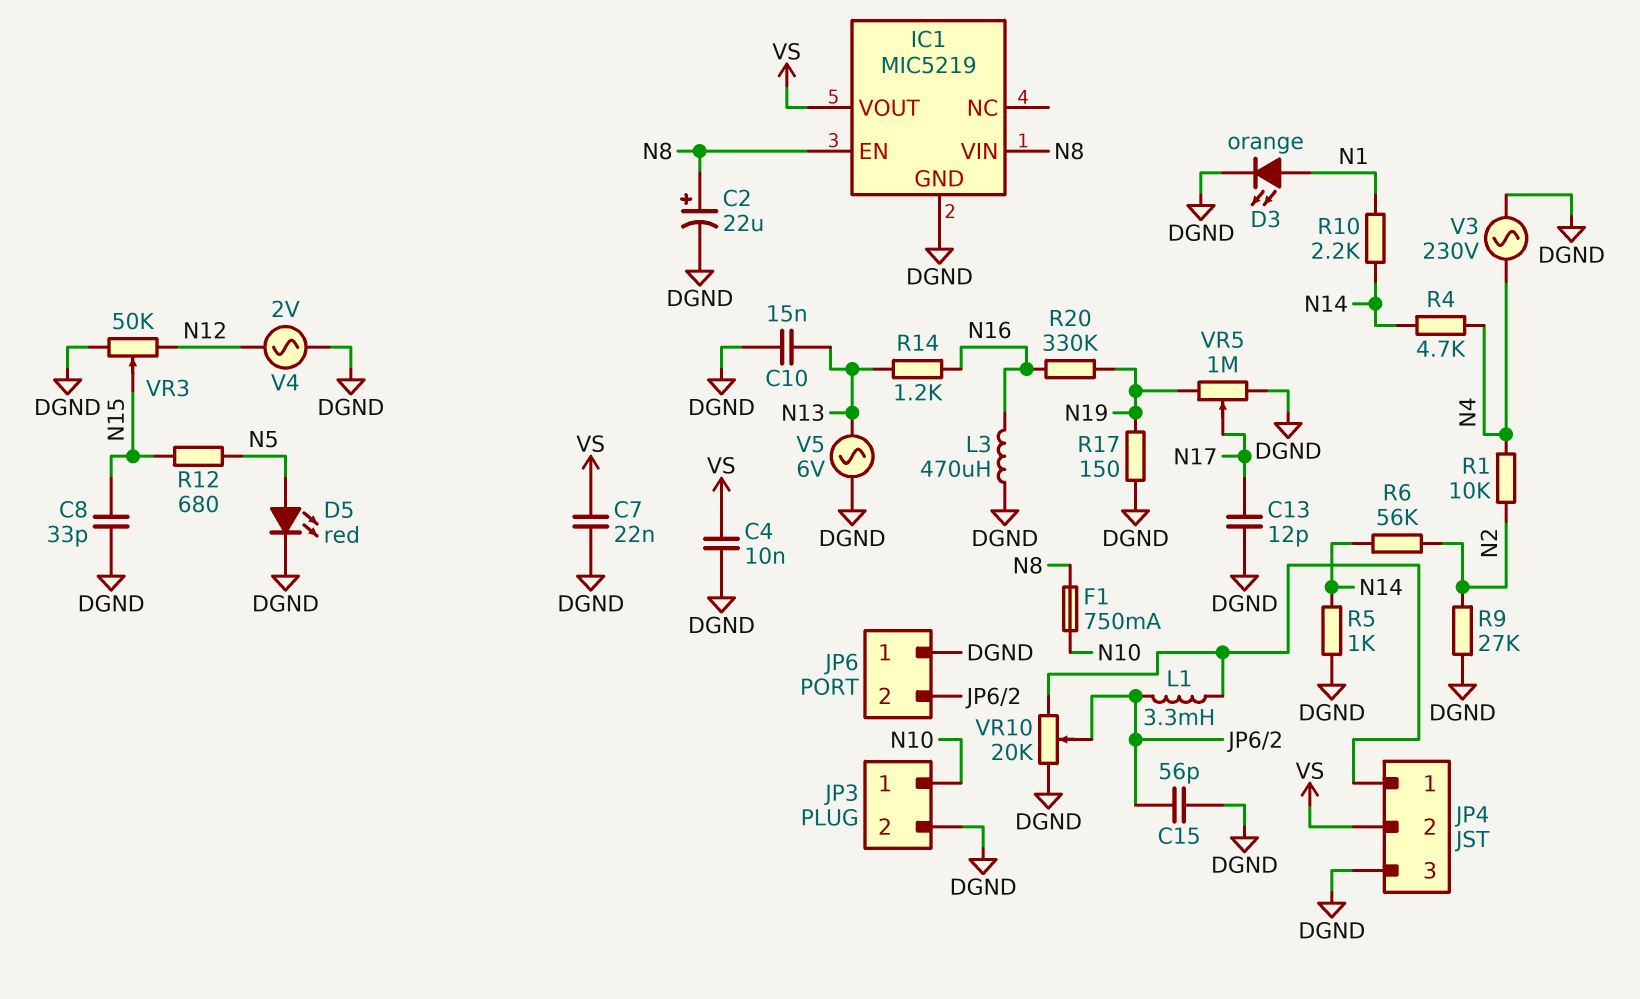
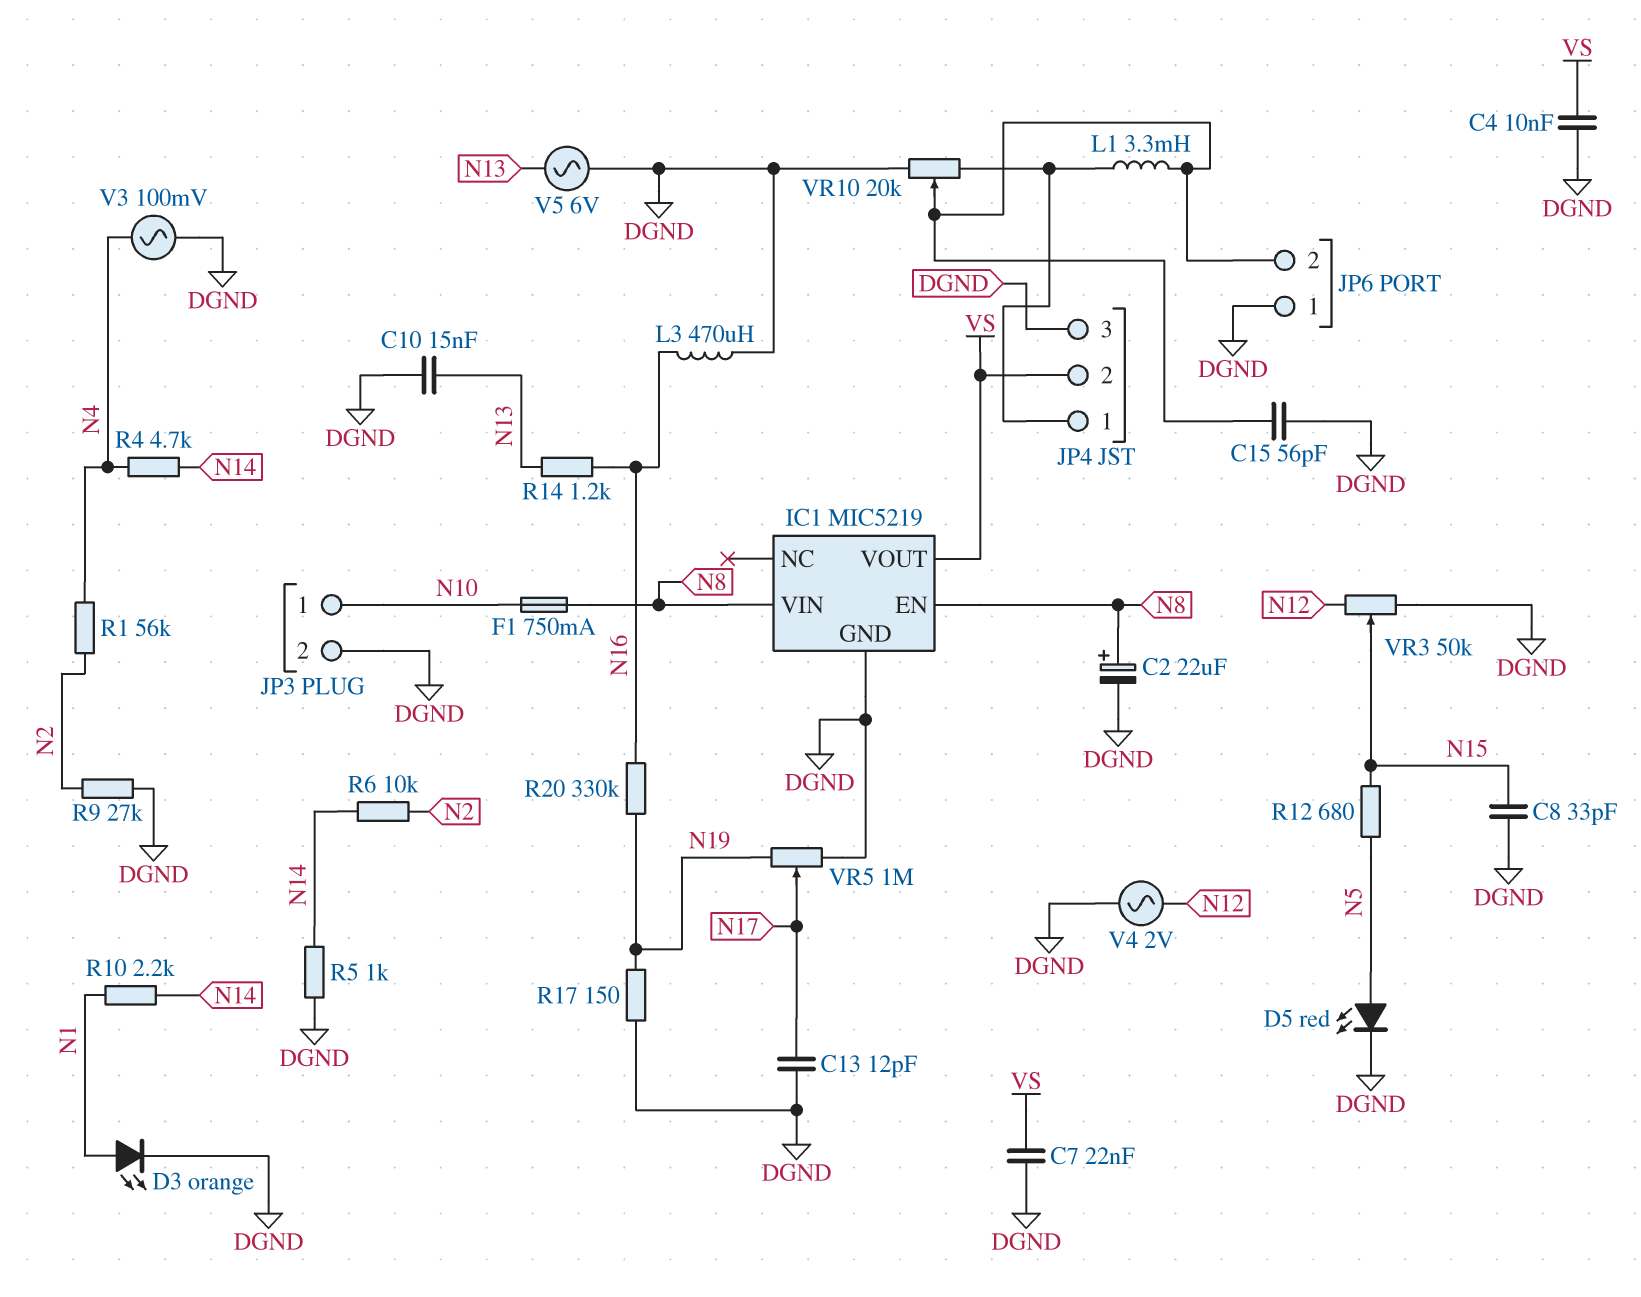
R1: 10k (N2, N4) -> 56k (N2, N4)
R6: 56k (N2, N14) -> 10k (N2, N14)
V3: AC 230V (DGND, N4) -> AC 100mV (DGND, N4)

